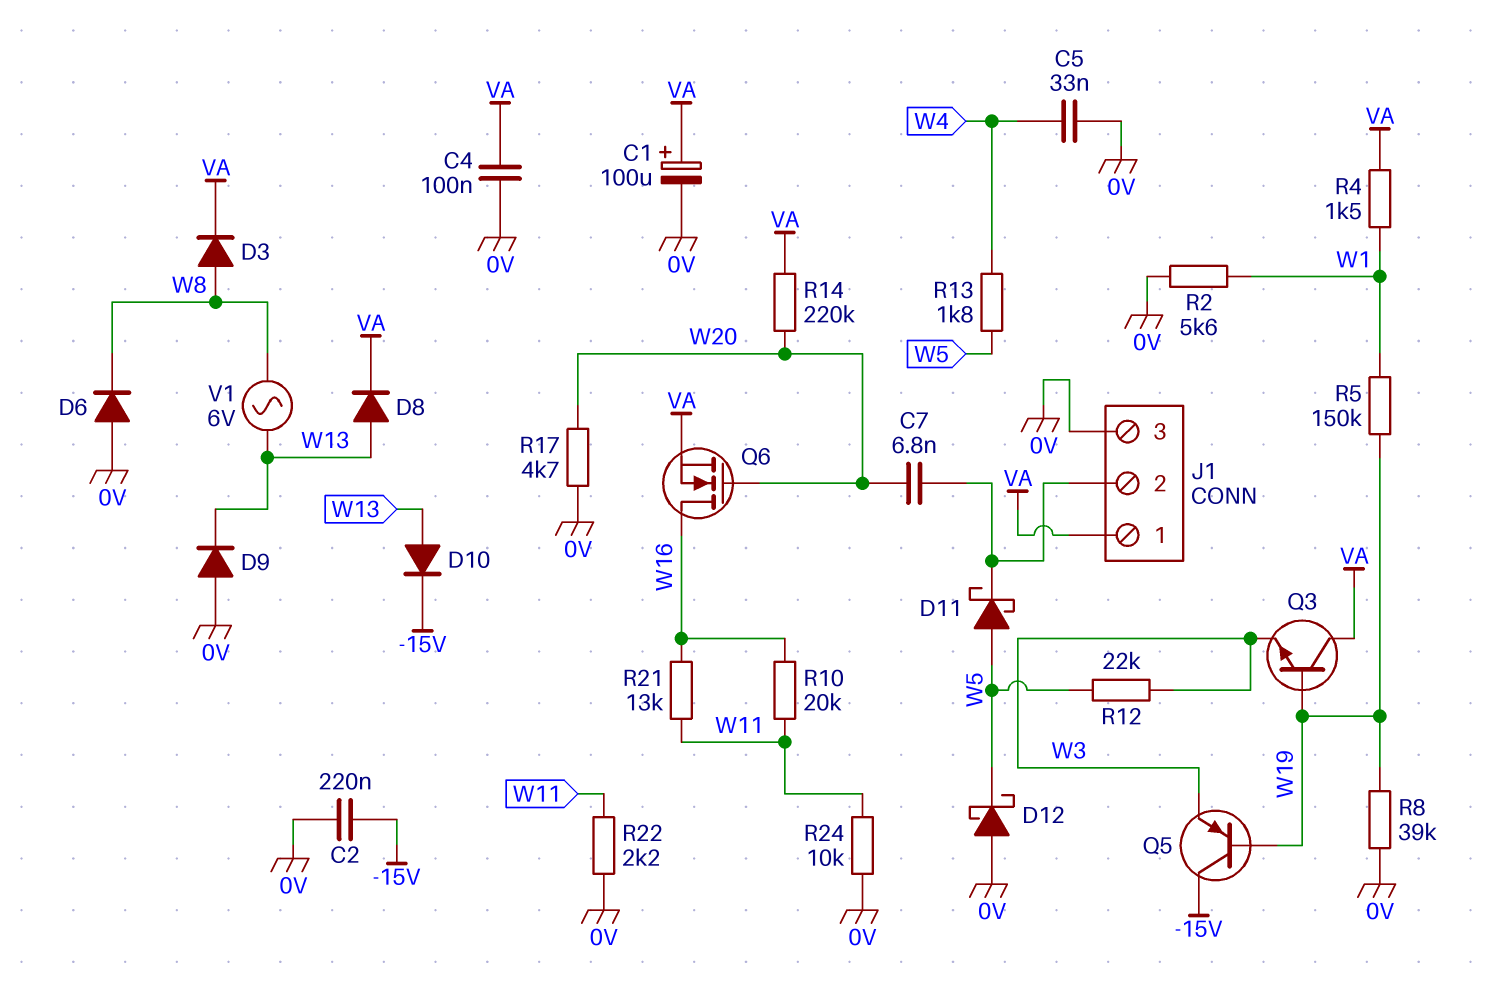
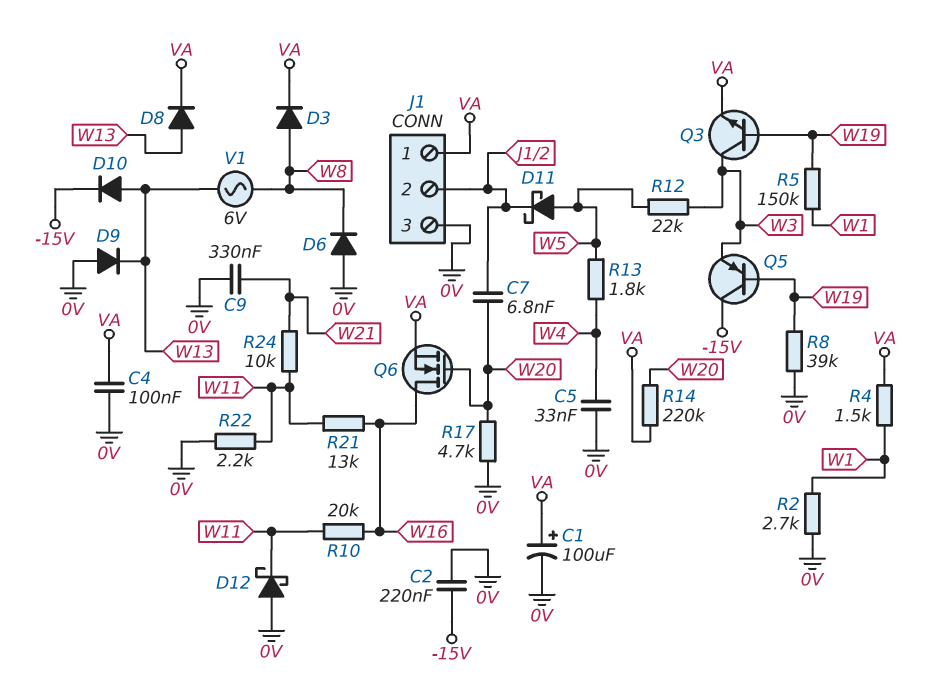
C9: none -> 330nF (0V, W21)
D12: schottky (A 0V, K W5) -> schottky (A 0V, K W11)
Q3: NPN (B W19, C VA, E W3) -> NPN (B W19, C W3, E VA)
R2: 5.6k (0V, W1) -> 2.7k (0V, W1)
R24: 10k (0V, W11) -> 10k (W11, W21)

